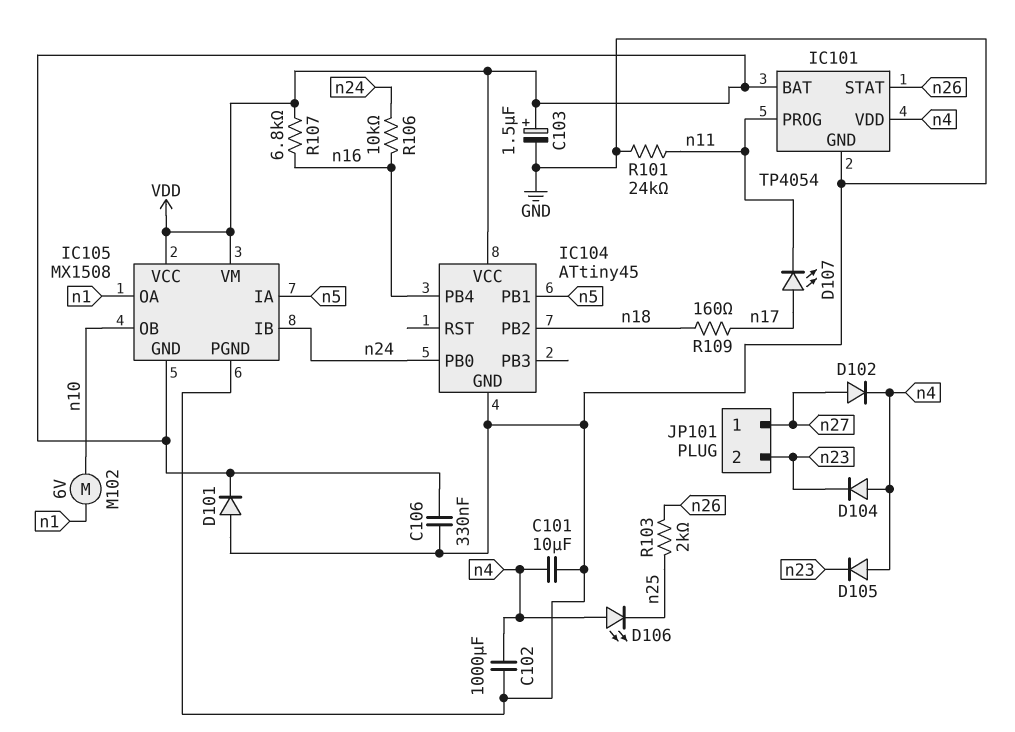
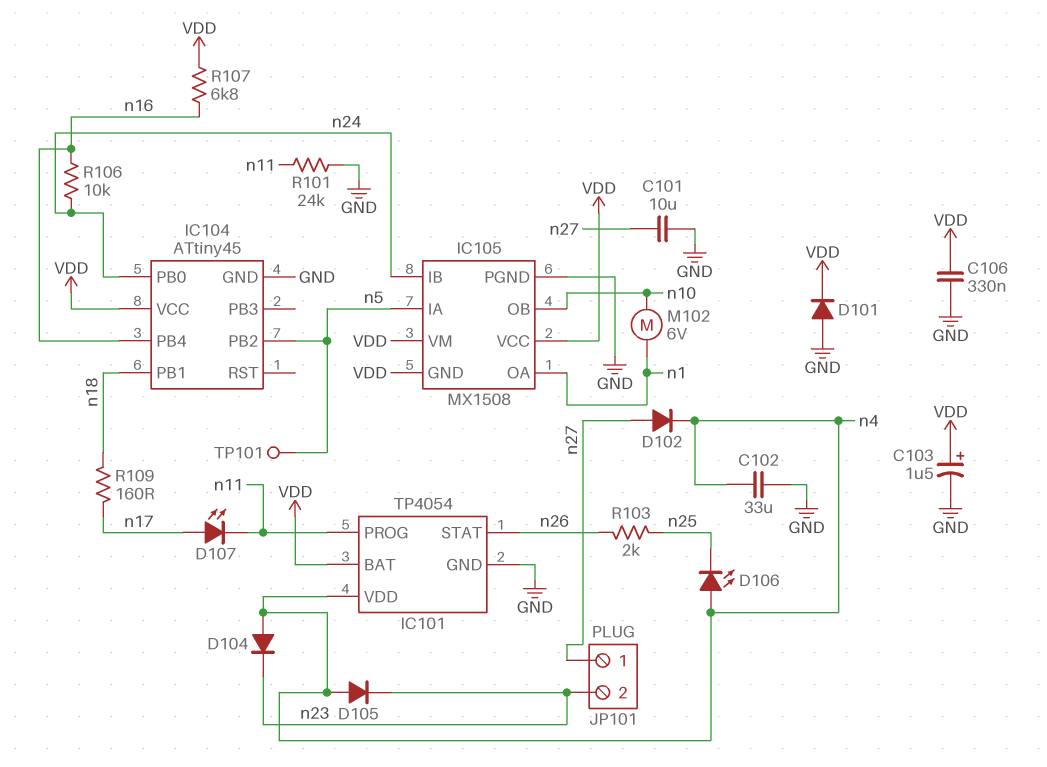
C101: 10uF (GND, n4) -> 10uF (GND, n27)
C102: 1000uF (GND, n4) -> 33uF (GND, n4)
IC104 pin PB1: n5 -> n18
IC104 pin PB2: n18 -> n5
TP101: none -> test point (n5)

